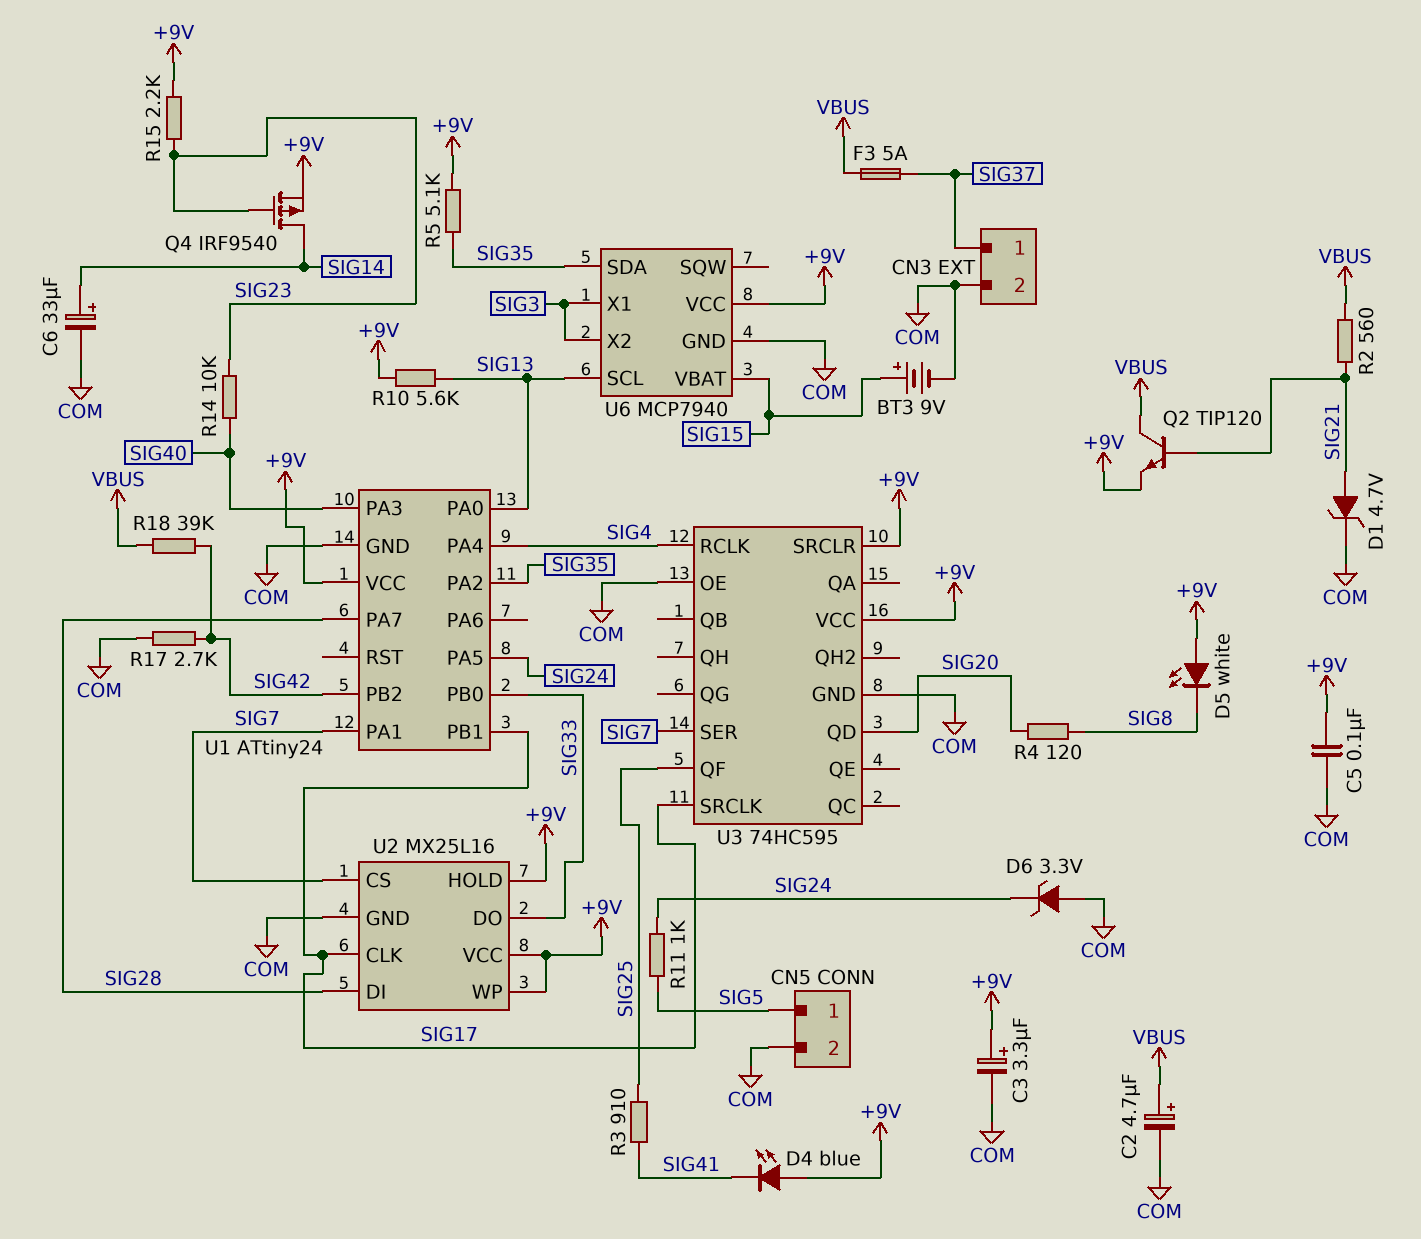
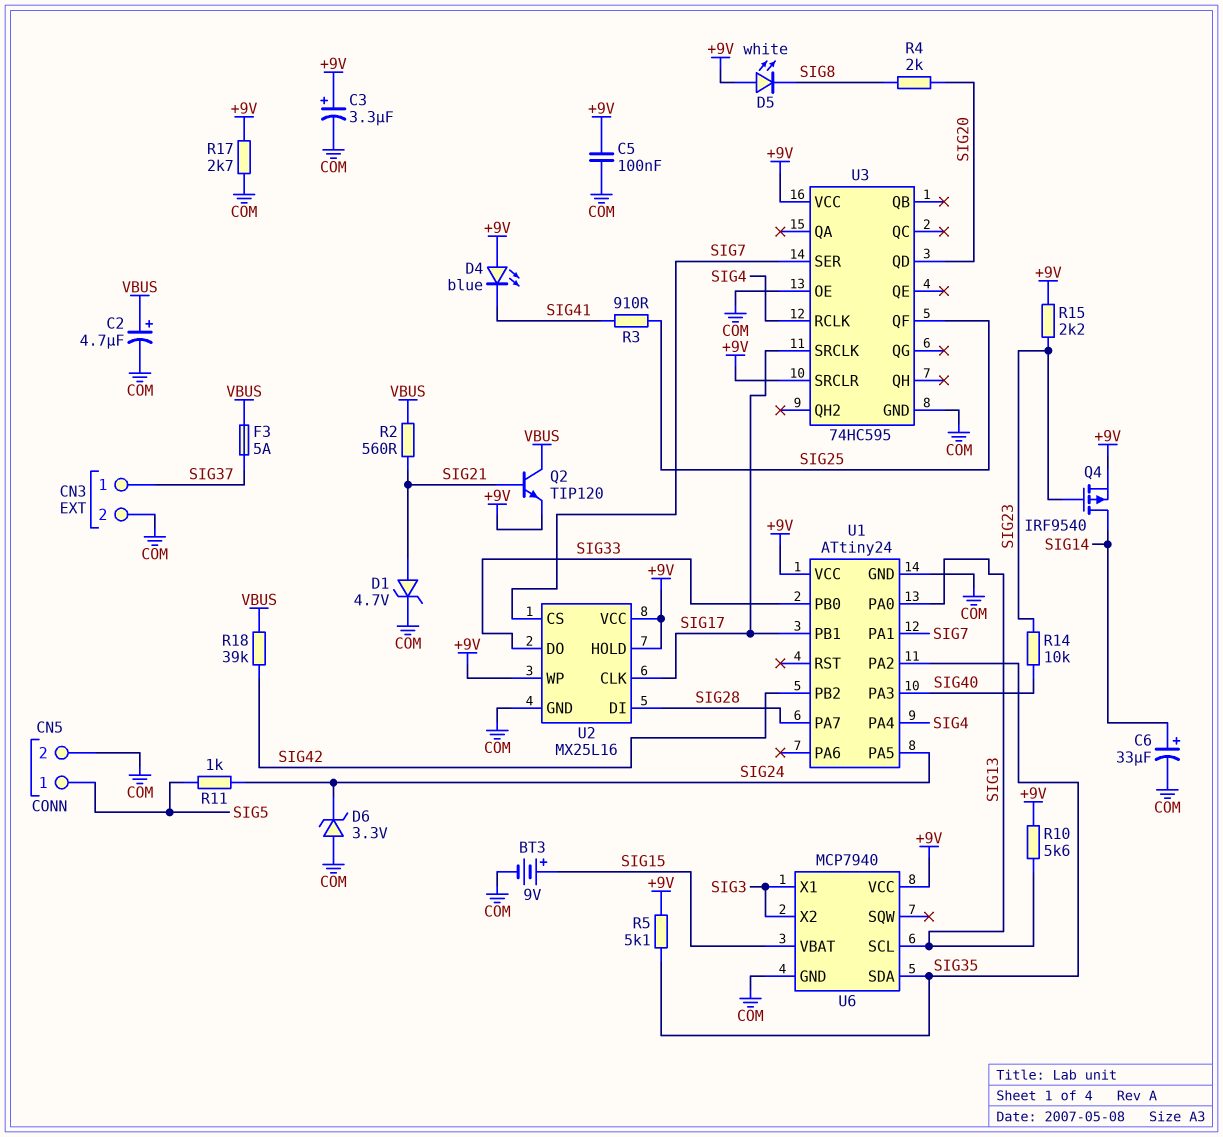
R4: 120 (SIG8, SIG20) -> 2k (SIG8, SIG20)
R17: 2.7k (COM, SIG42) -> 2.7k (+9V, COM)

